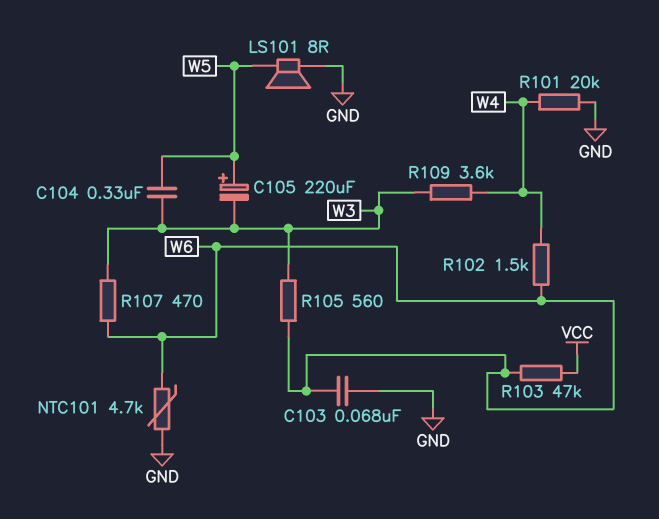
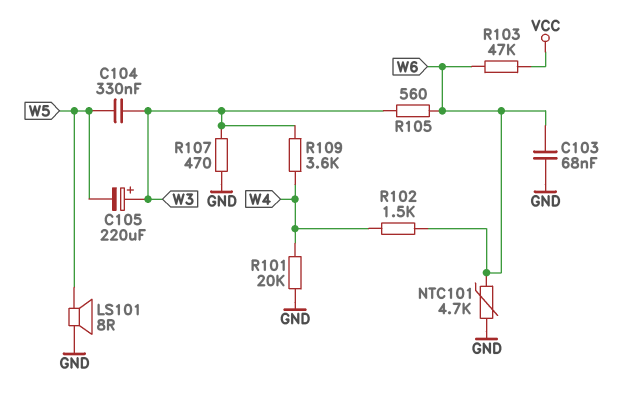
C105: 220uF (plus W5, minus W3) -> 220uF (plus W3, minus W5)
R107: 470 (W3, W6) -> 470 (GND, W3)

